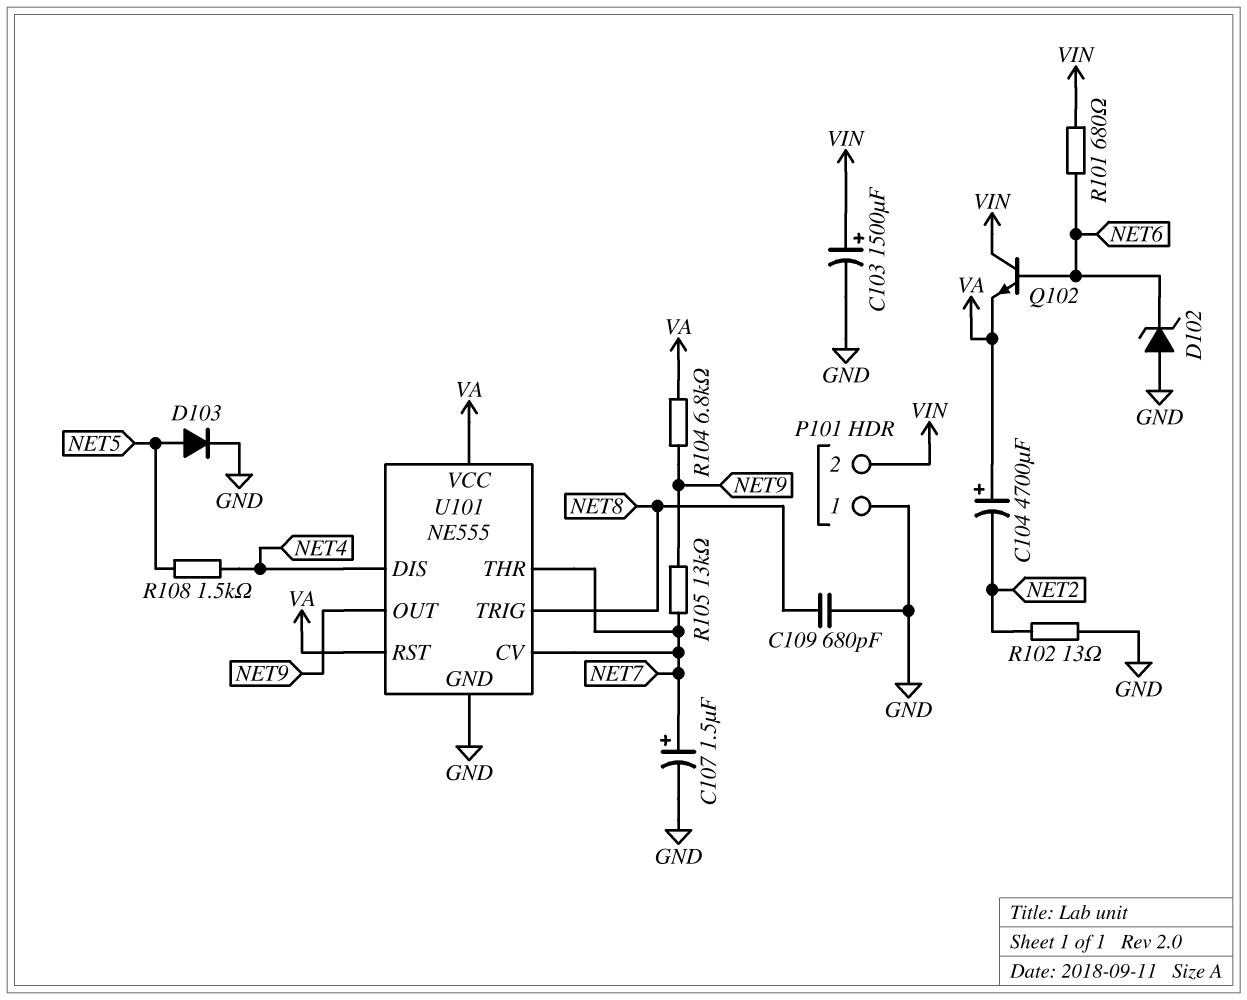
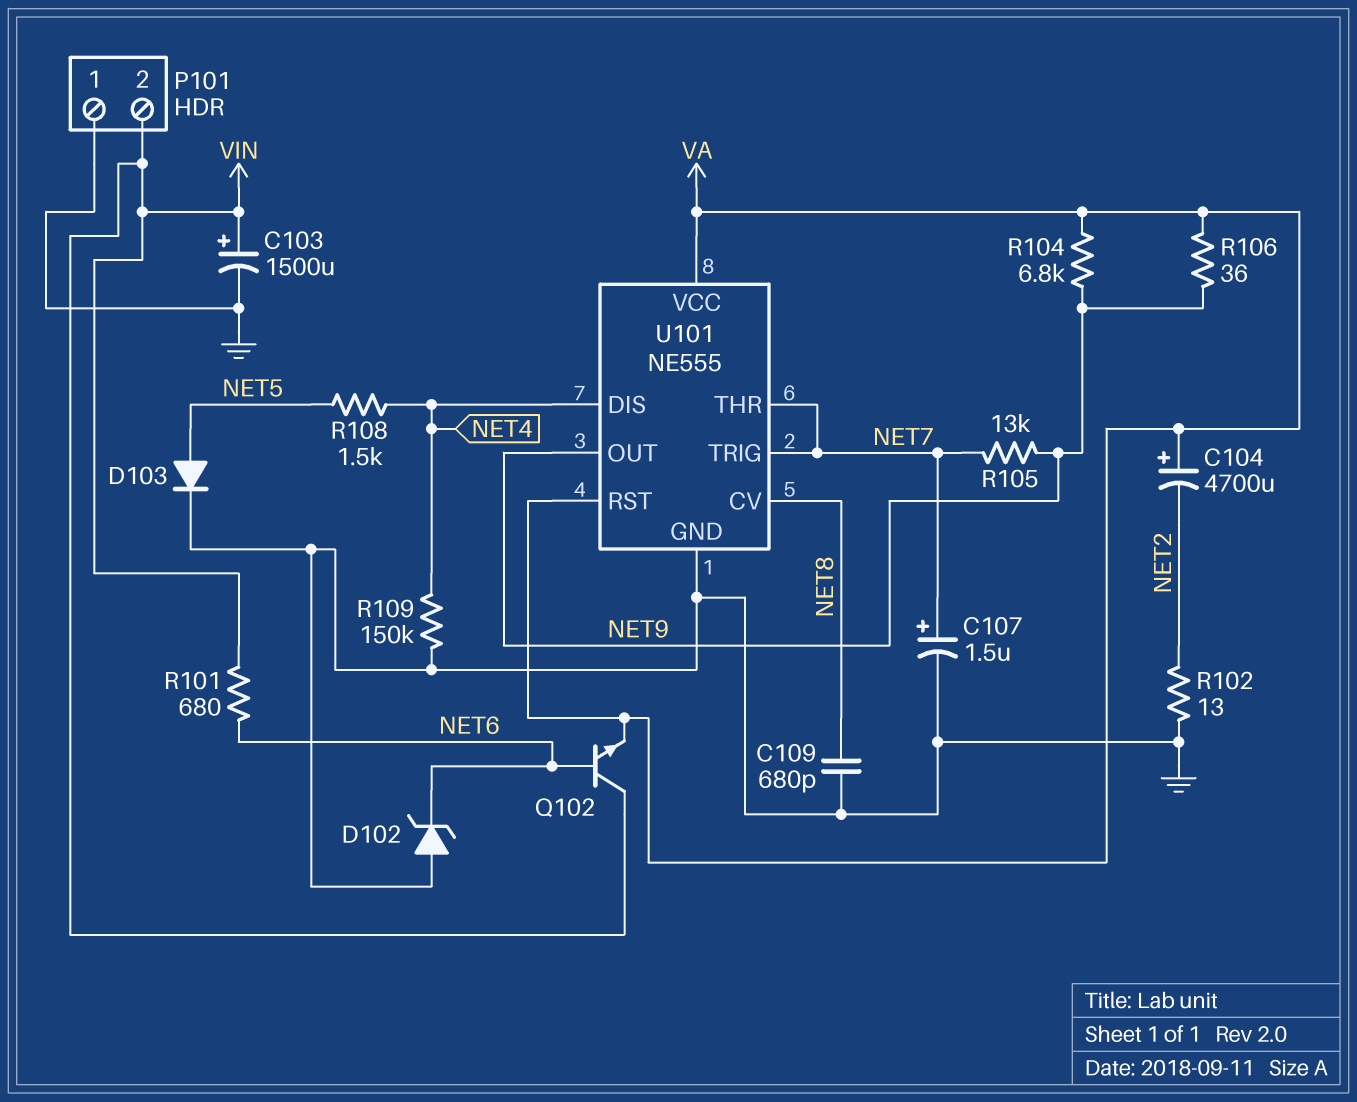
R106: none -> 36 (NET9, VA)
R109: none -> 150k (GND, NET4)
U101 pin CV: NET7 -> NET8
U101 pin TRIG: NET8 -> NET7

